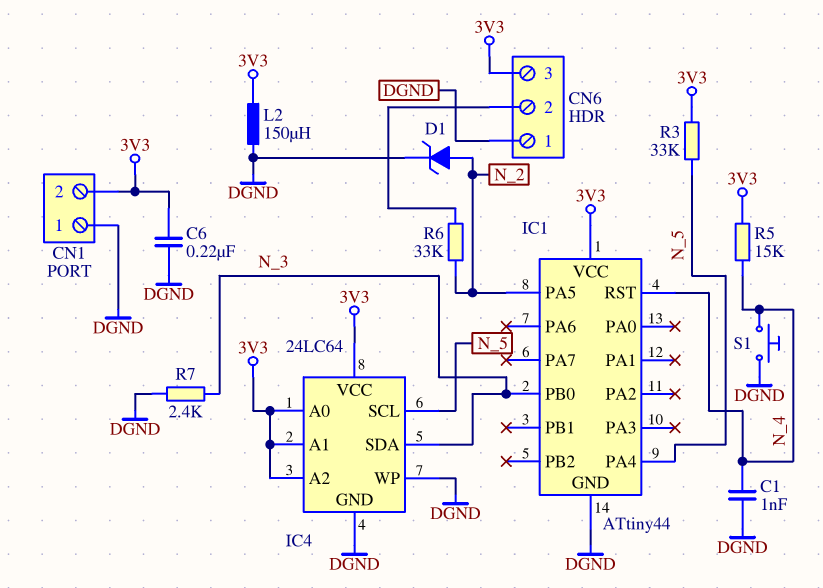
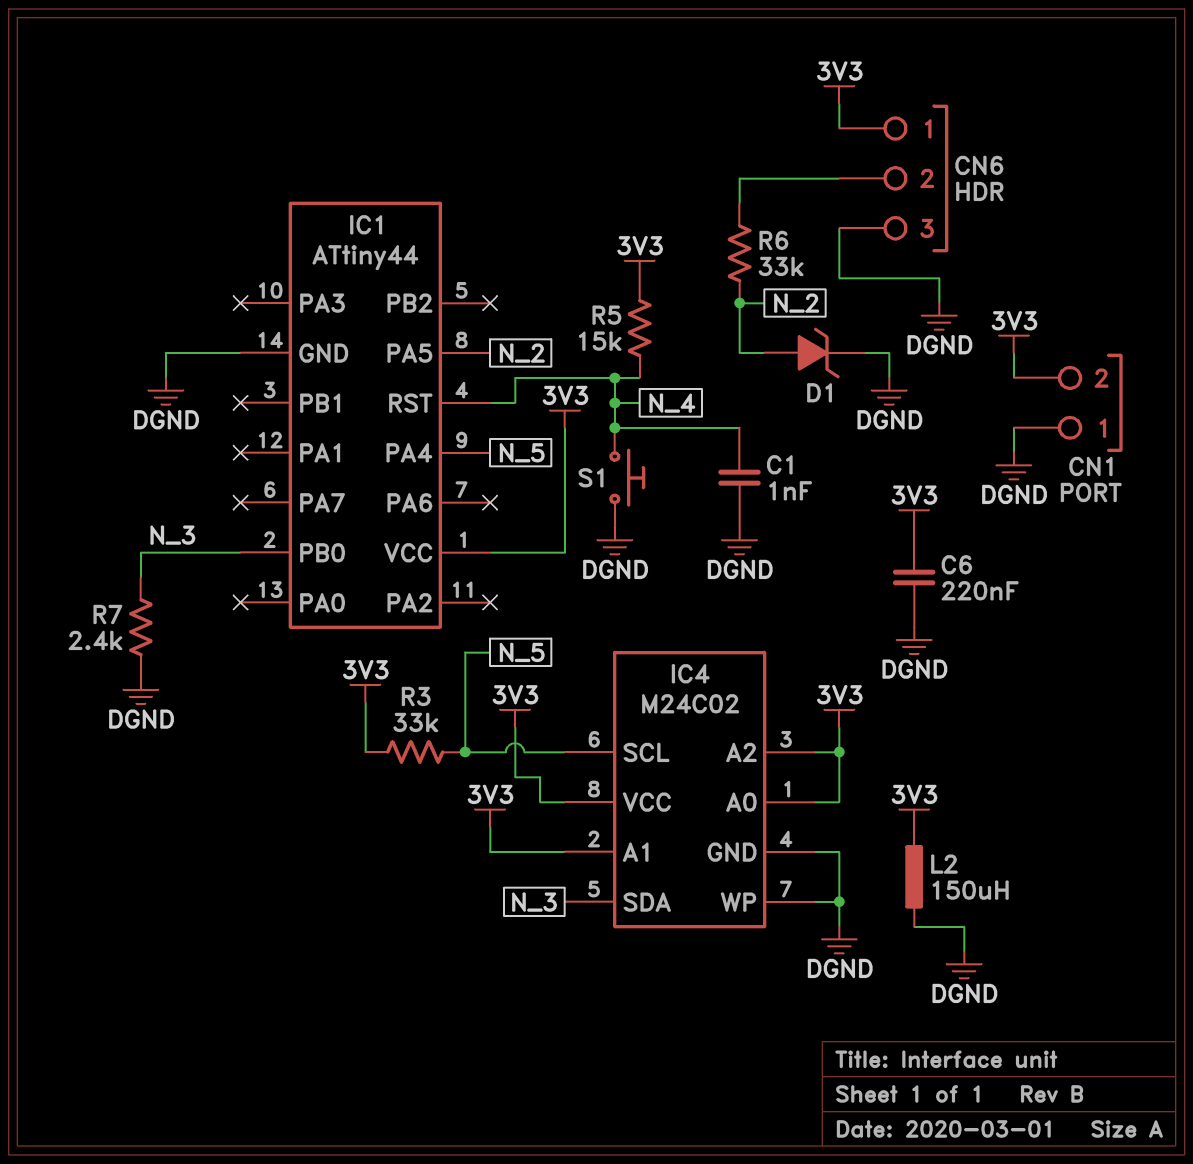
CN6 pin 1: DGND -> 3V3
CN6 pin 3: 3V3 -> DGND
IC4: 24LC64 -> M24C02

